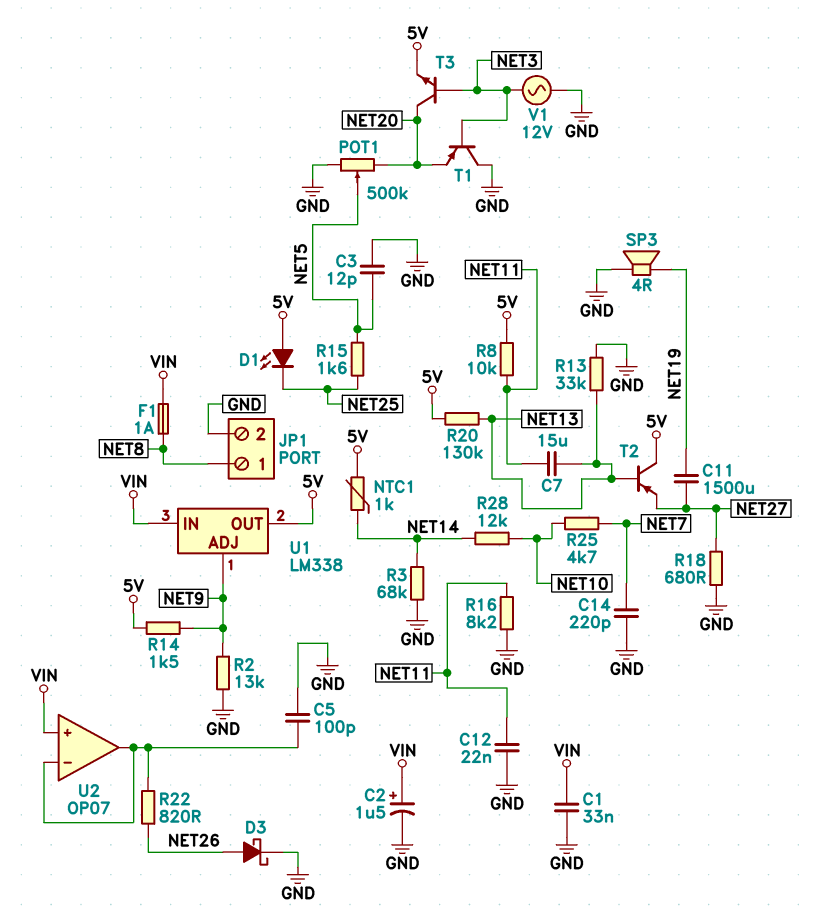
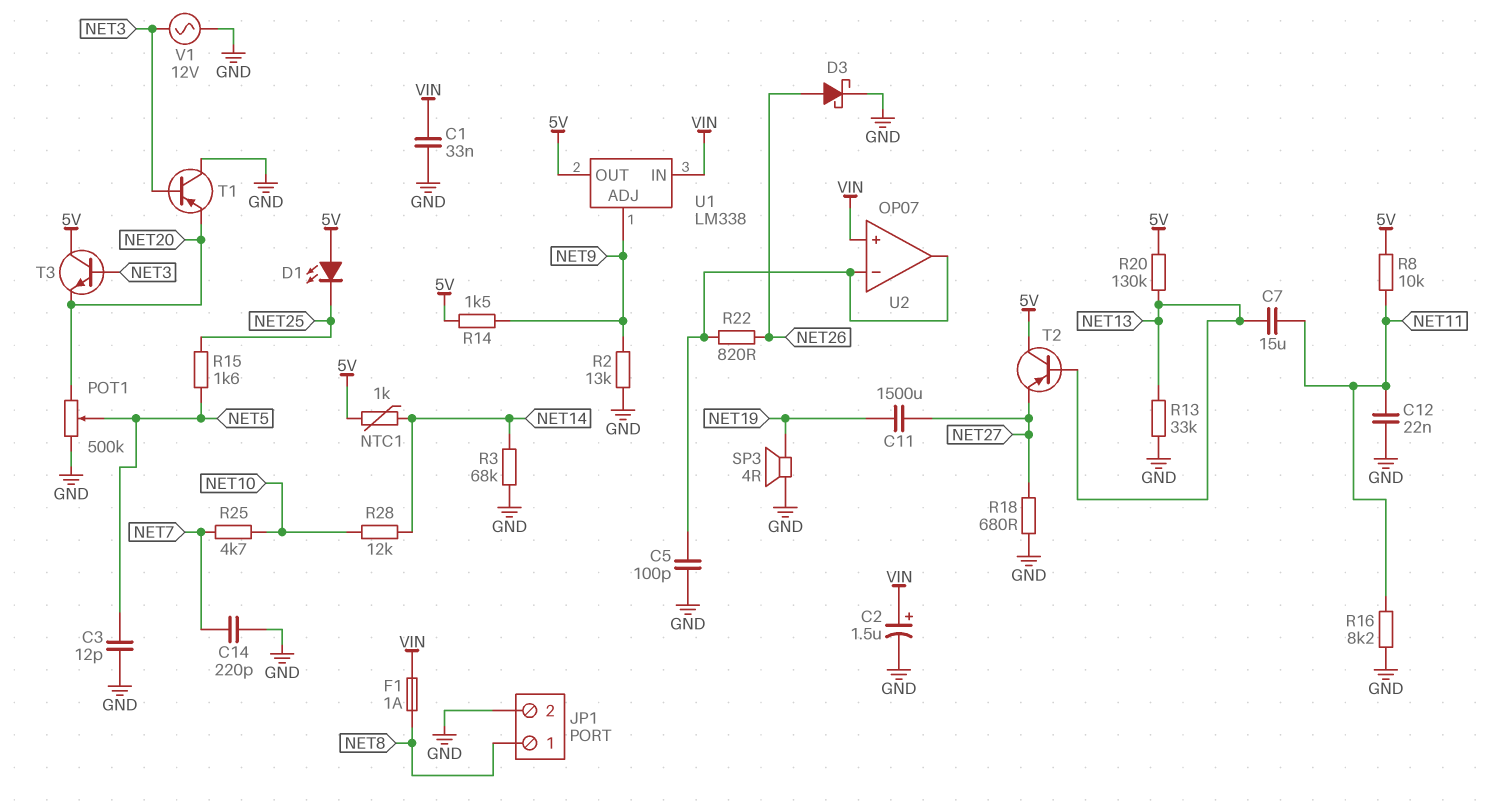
T3: NPN (B NET3, C NET20, E 5V) -> NPN (B NET3, C 5V, E NET20)

